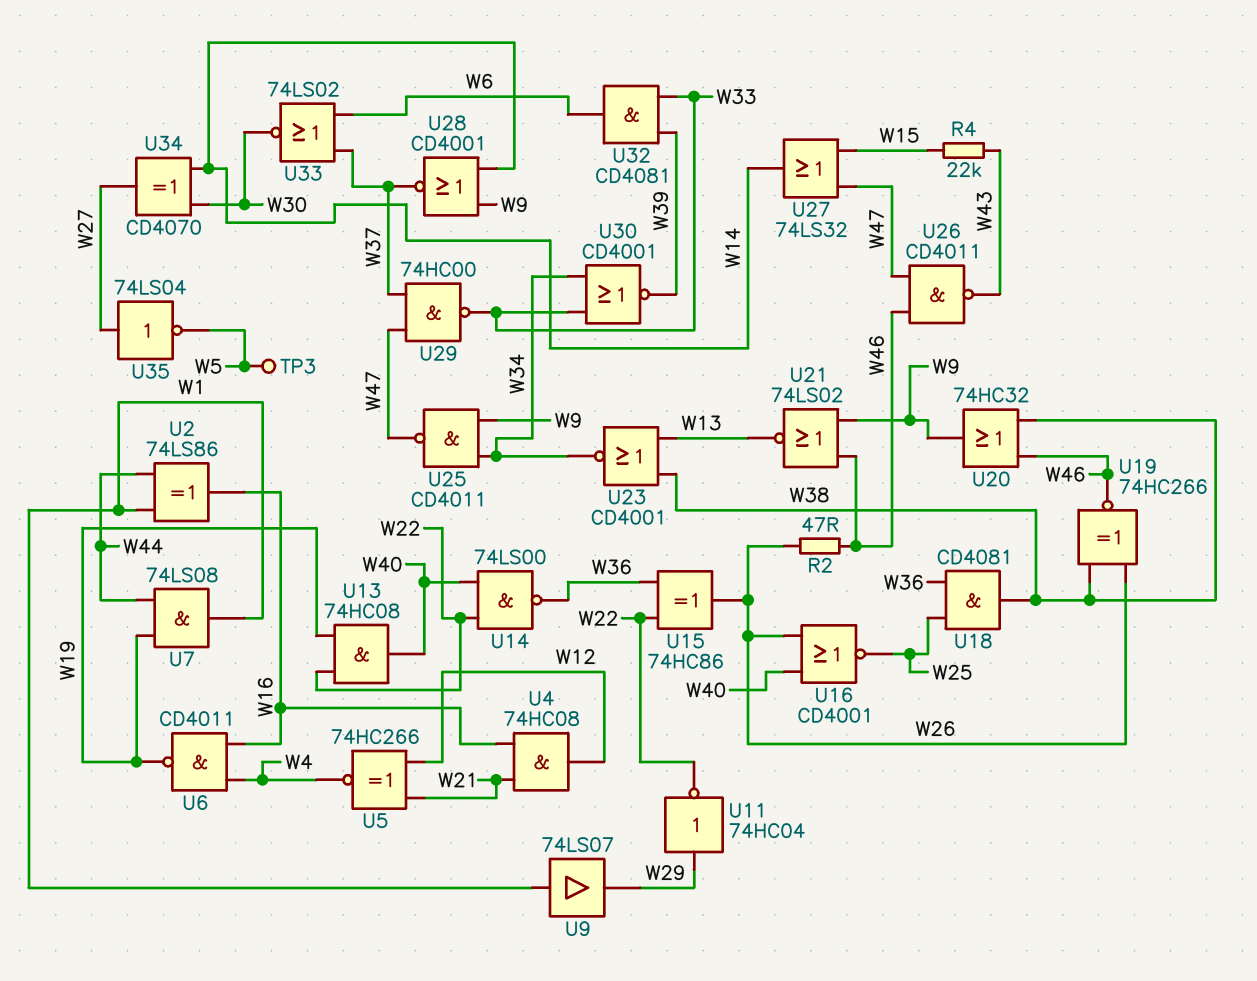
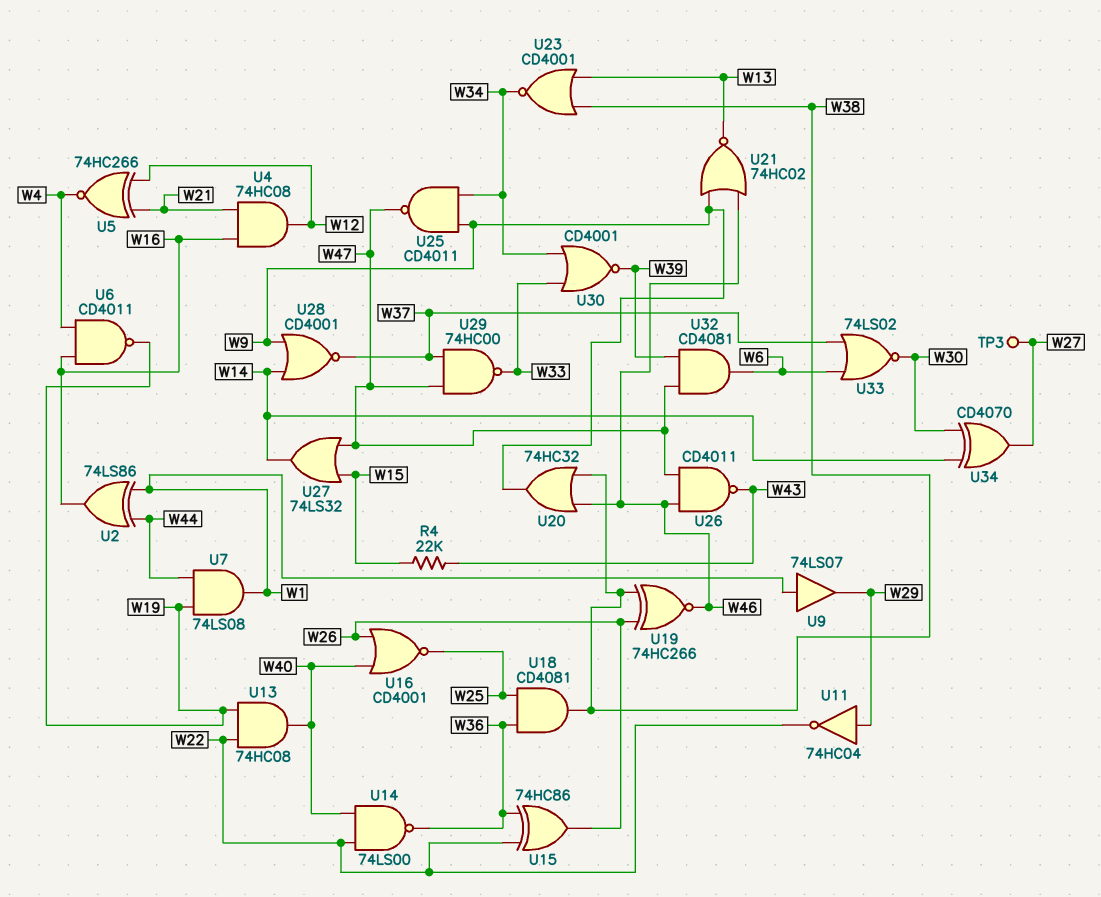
R2: 47 (W26, W46) -> none
TP3: test point (W5) -> test point (W27)
U21: NOR 74LS02 (in W9, in W46, out W13) -> NOR 74HC02 (in W9, in W46, out W13)
U32: AND CD4081 (in W33, in W39, out W6) -> AND CD4081 (in W39, in W47, out W6)
U35: NOT 74LS04 (in W27, out W5) -> none

